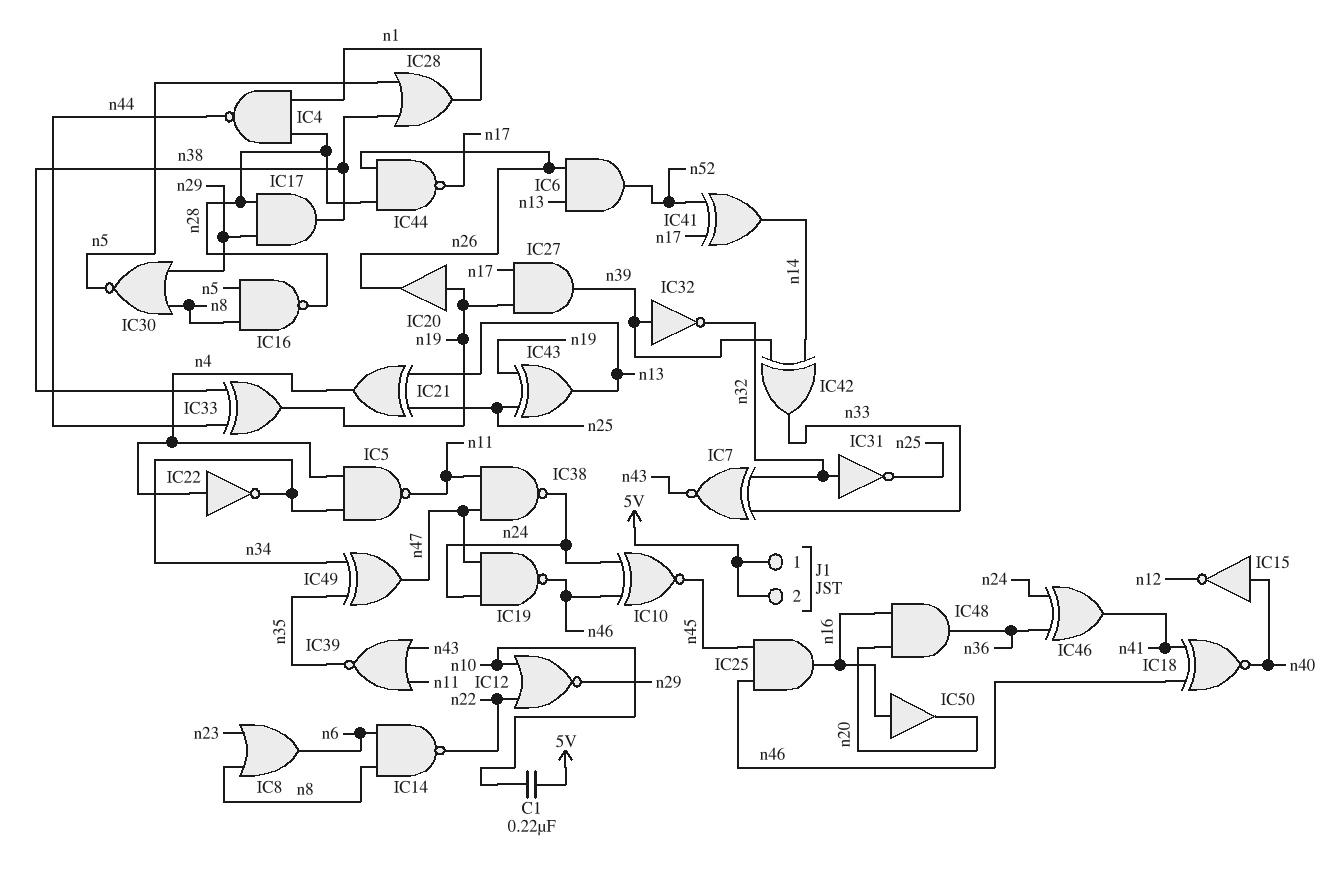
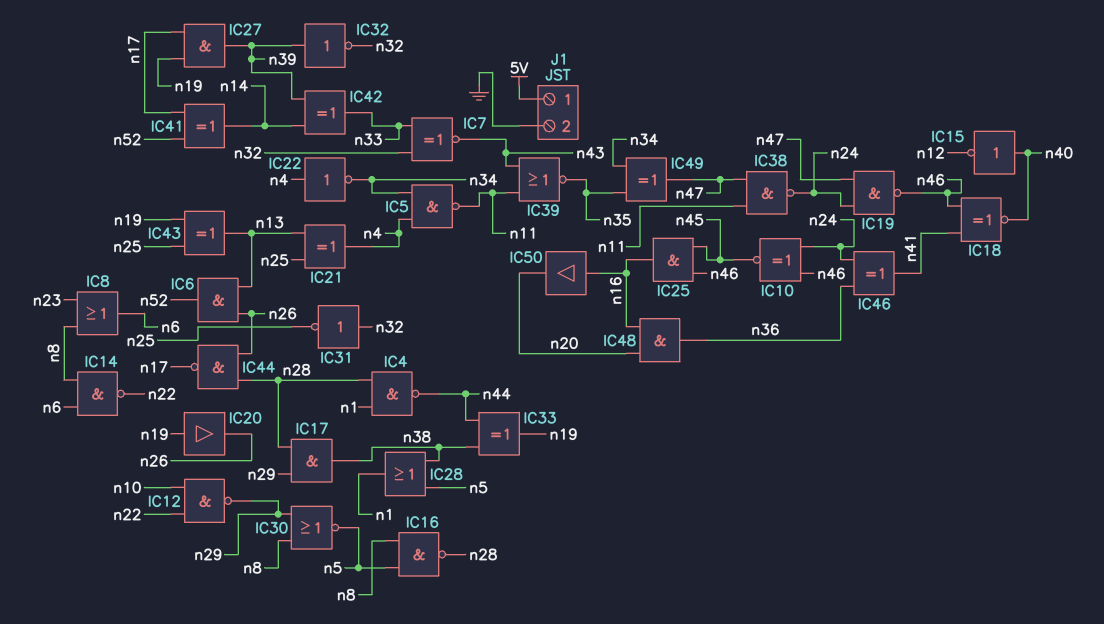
C1: 220nF (5V, n10) -> none
IC12: NOR (in n10, in n22, out n29) -> NAND (in n10, in n22, out n29)
J1 pin 2: 5V -> GND

